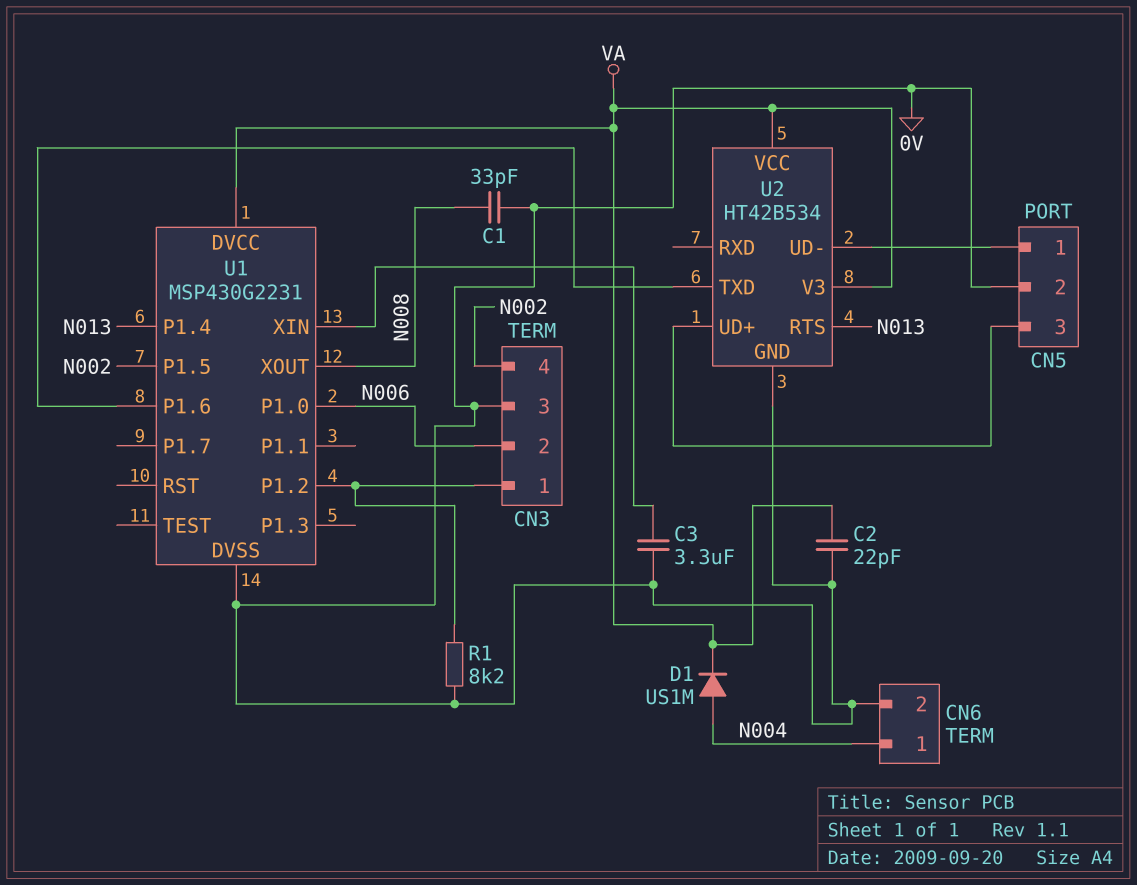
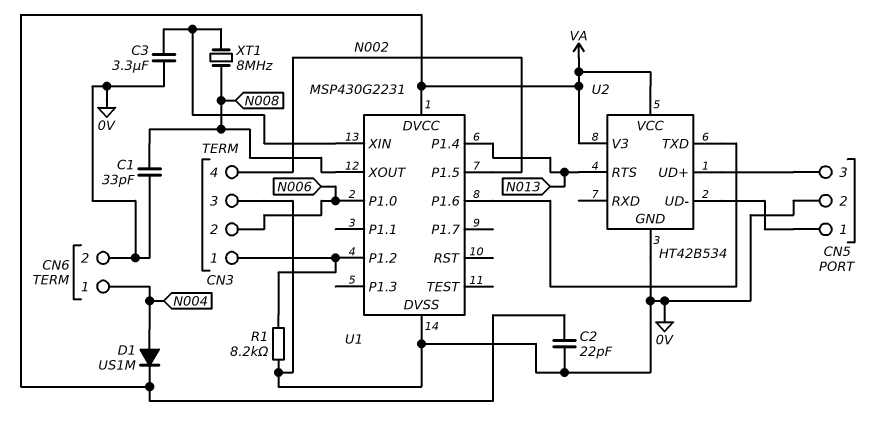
XT1: none -> 8MHz (N008, U1/XIN)

